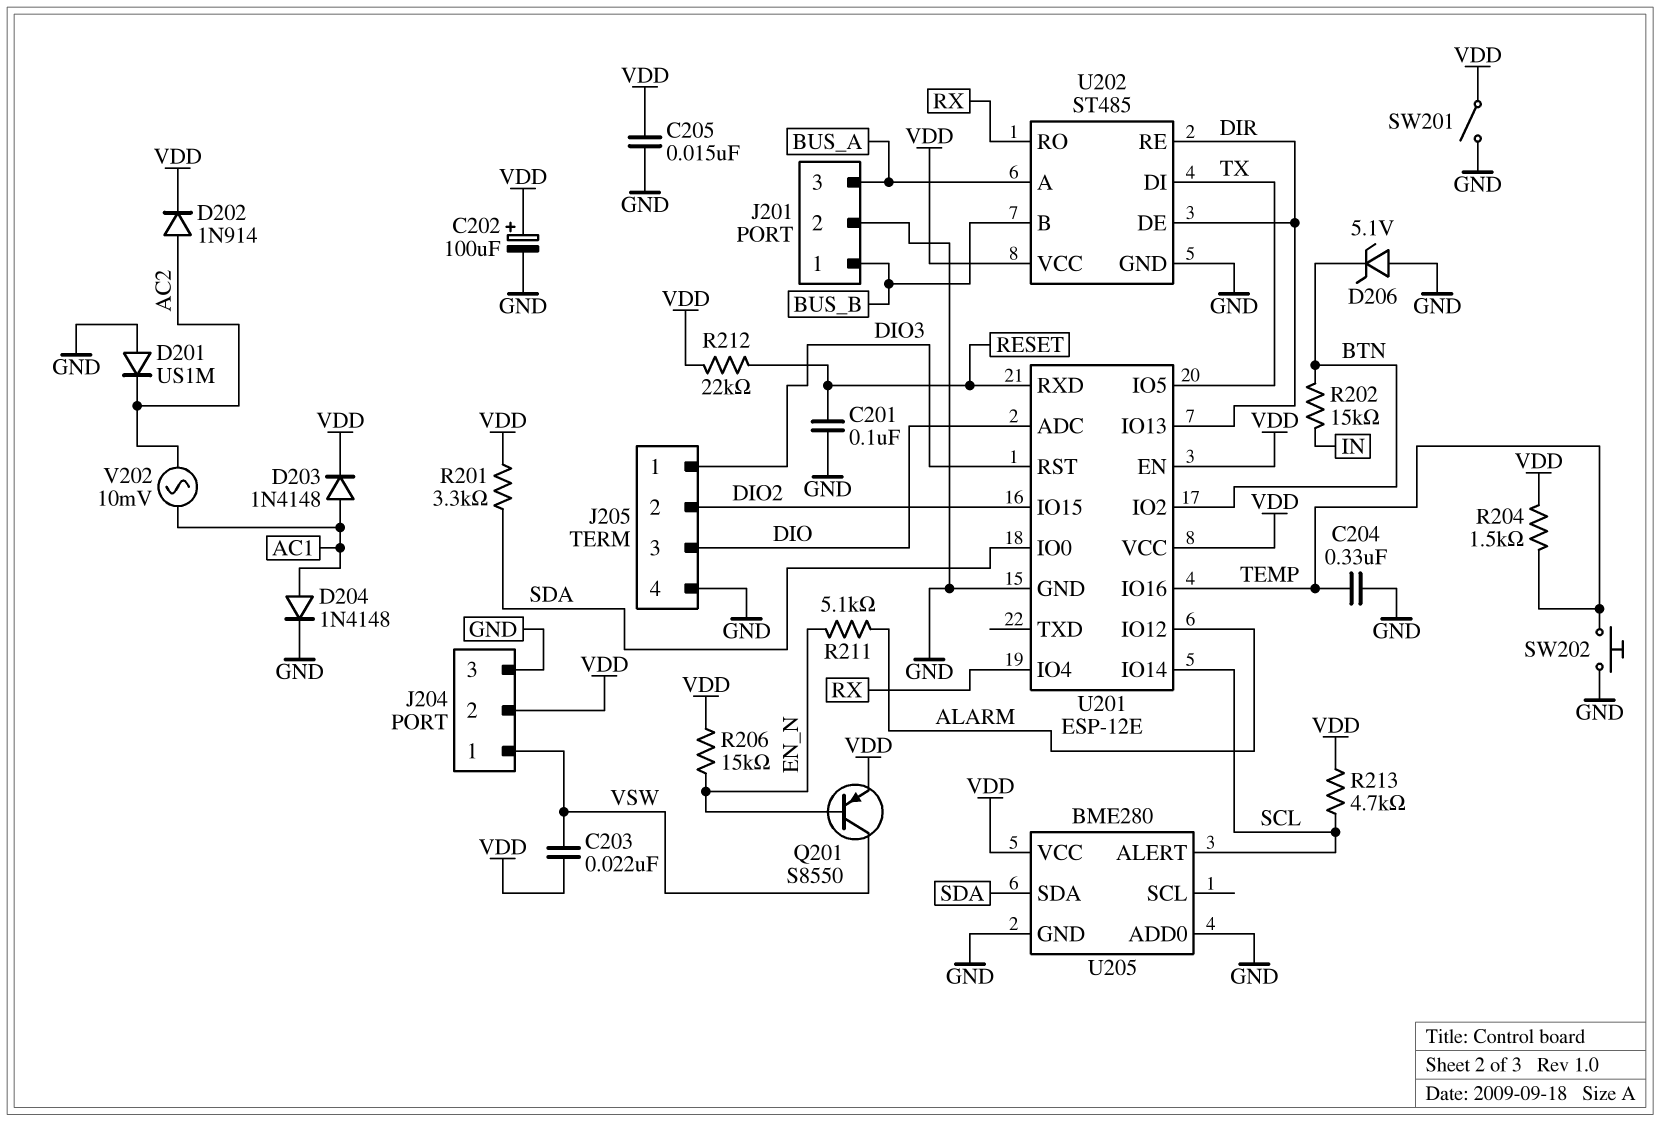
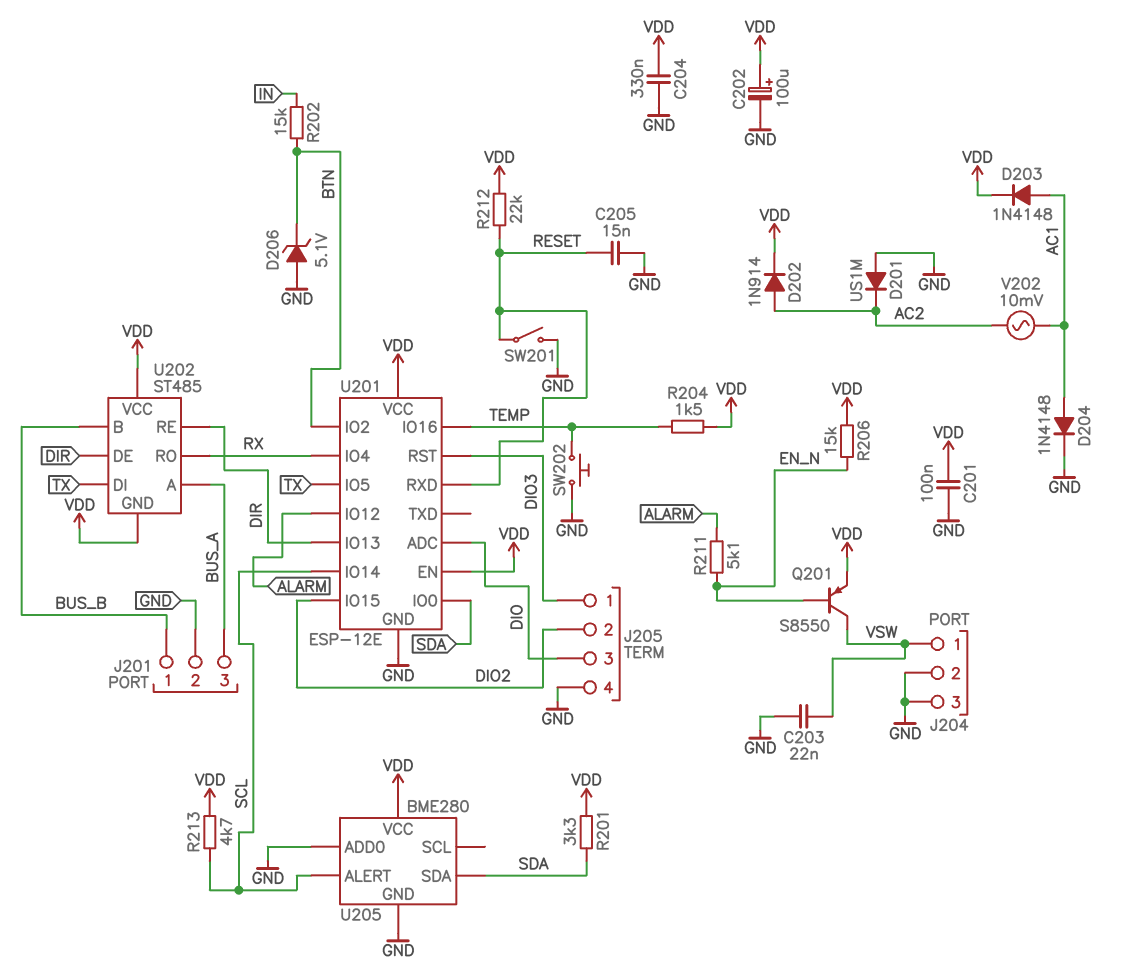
C201: 100nF (GND, RESET) -> 100nF (GND, VDD)
C203: 22nF (VDD, VSW) -> 22nF (GND, VSW)
C204: 330nF (GND, TEMP) -> 330nF (GND, VDD)
C205: 15nF (GND, VDD) -> 15nF (GND, RESET)
J204 pin 2: VDD -> GND
SW201: switch (GND, VDD) -> switch (GND, RESET)
U202 pin GND: GND -> VDD

